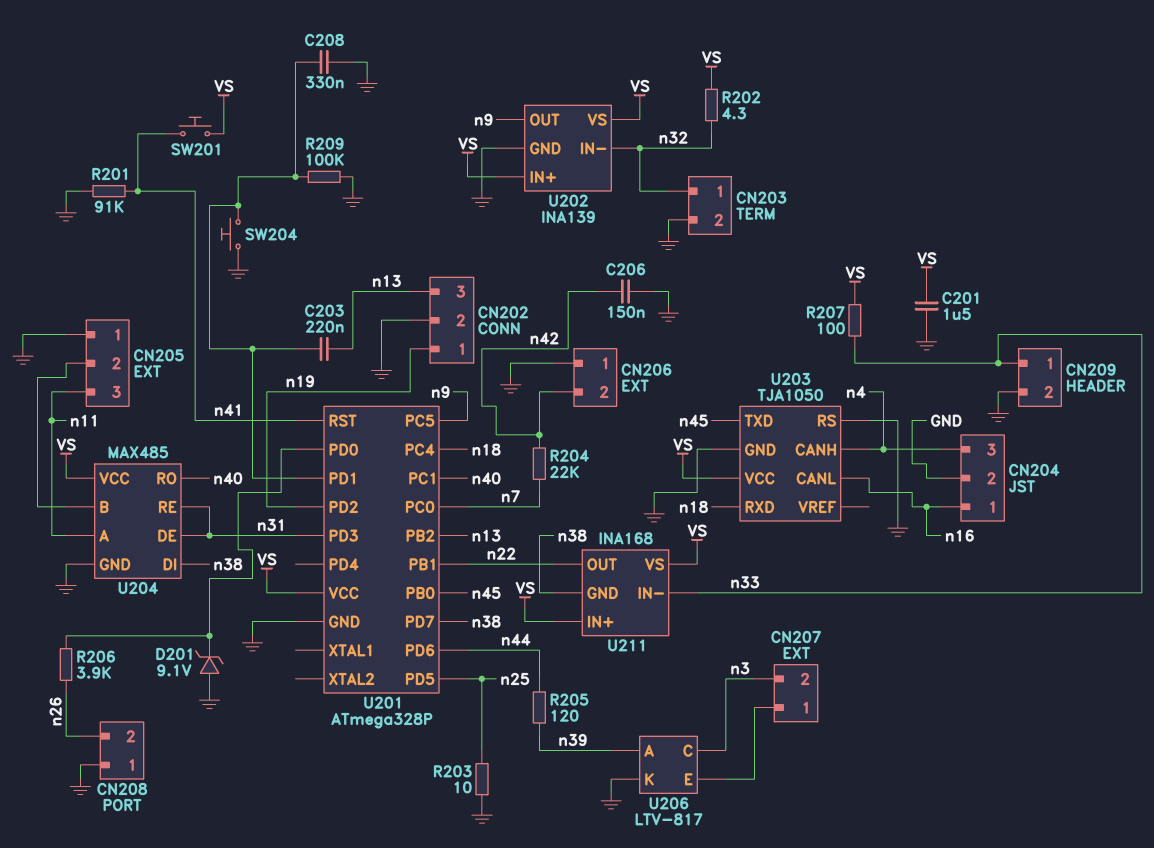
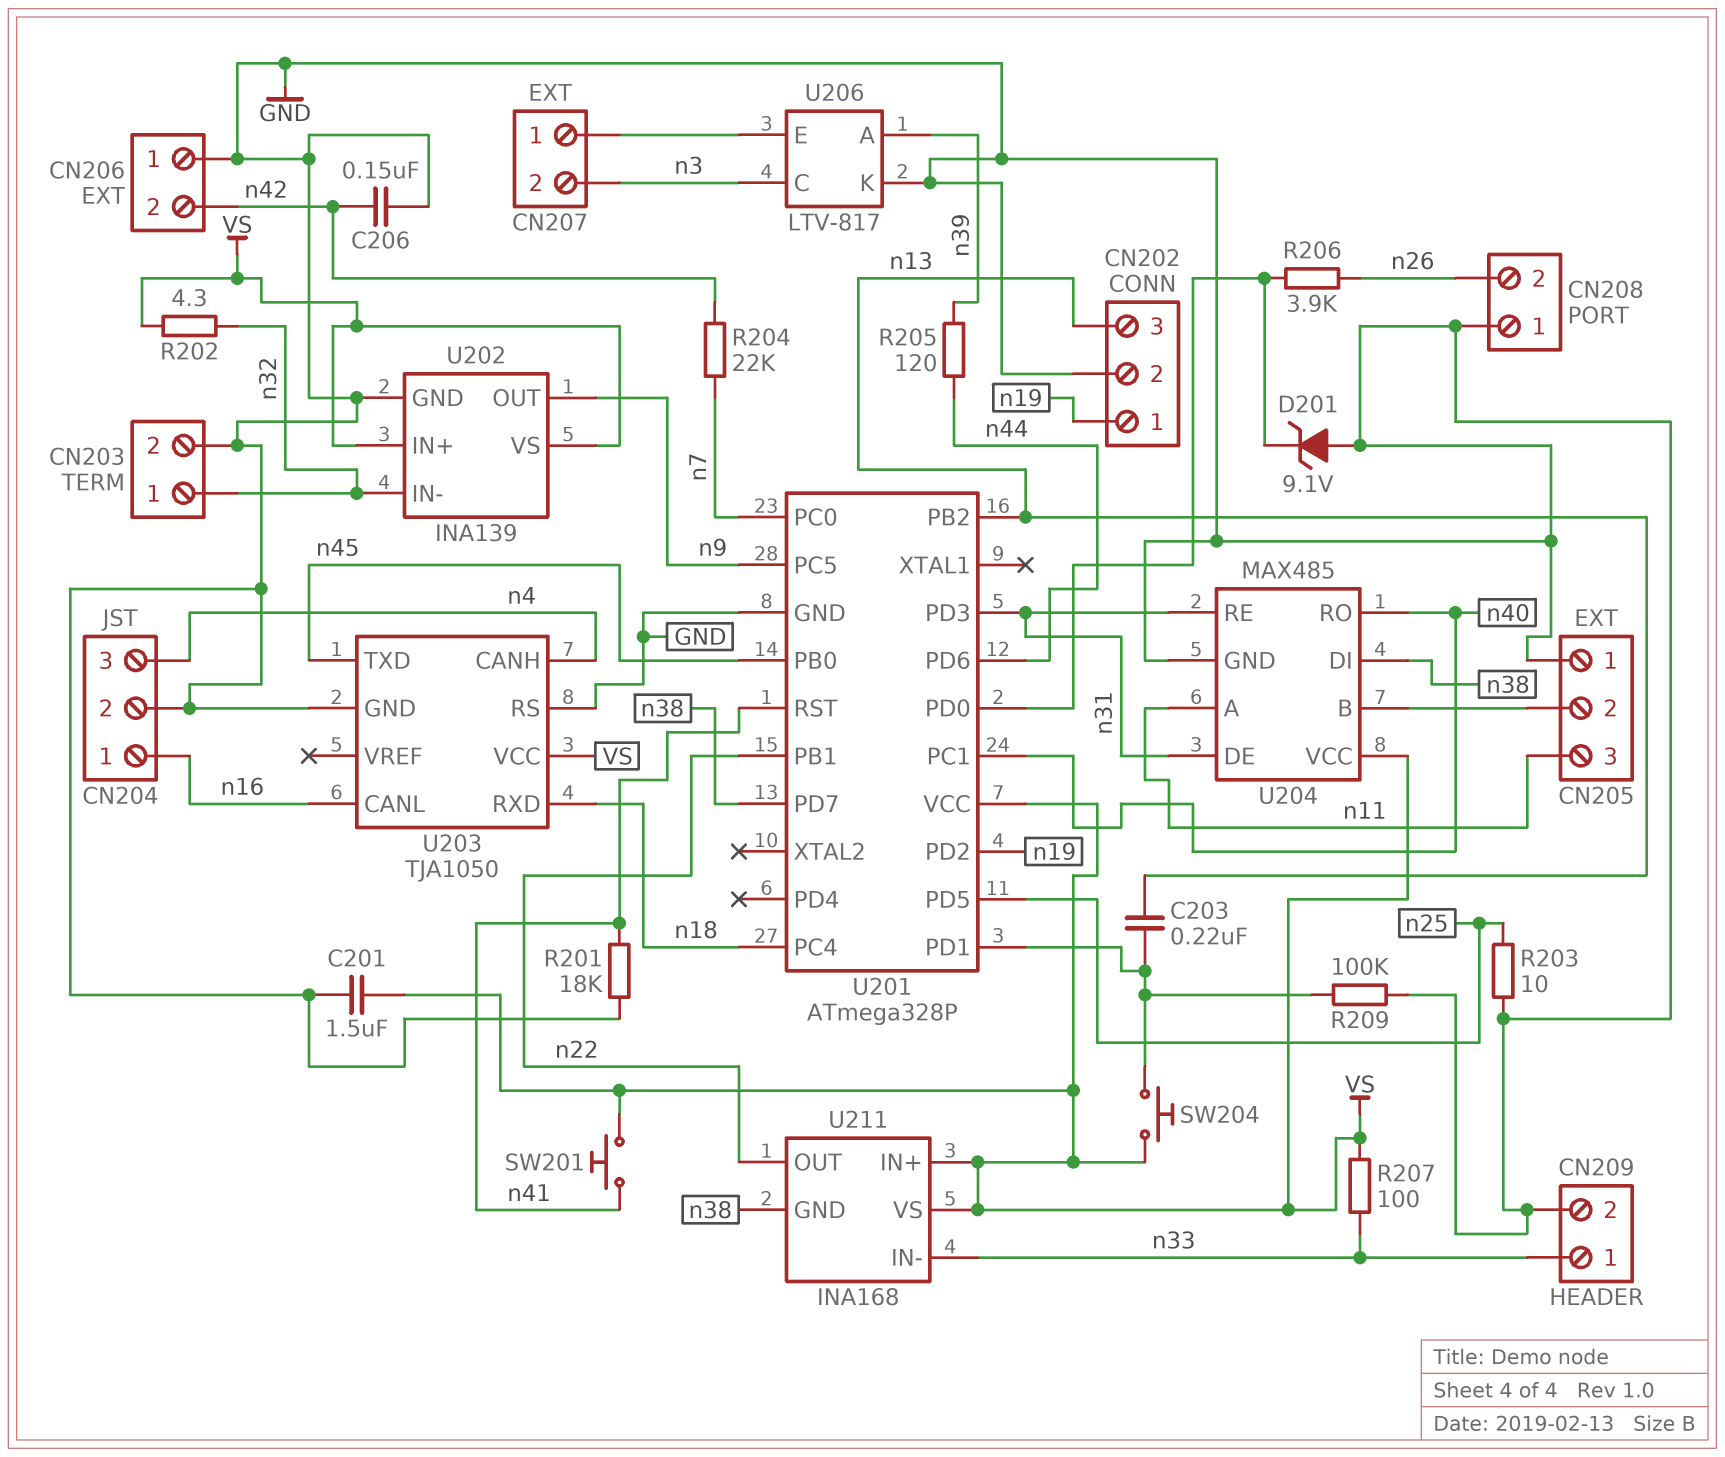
C208: 330nF (GND, U201/PD1) -> none
R201: 91k (GND, n41) -> 18k (GND, n41)
SW204: button (GND, U201/PD1) -> button (U201/PD1, VS)

